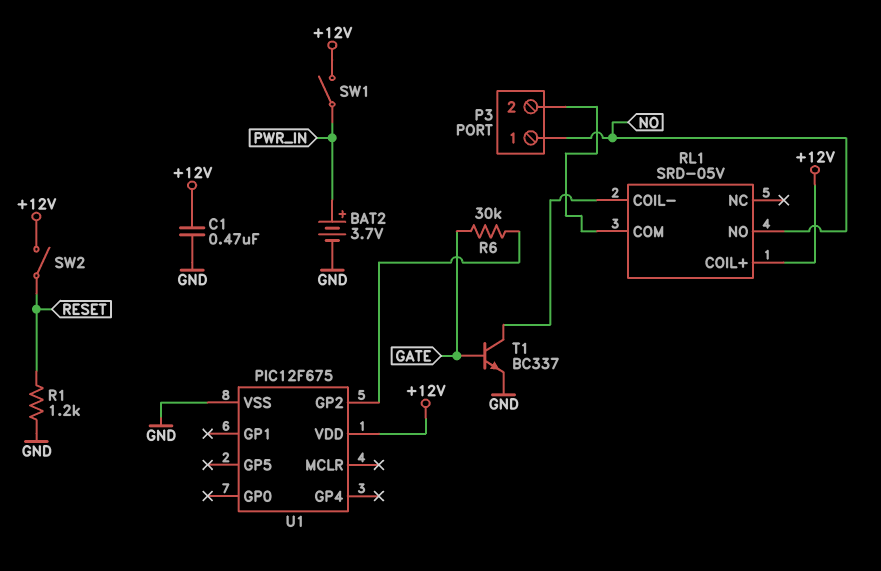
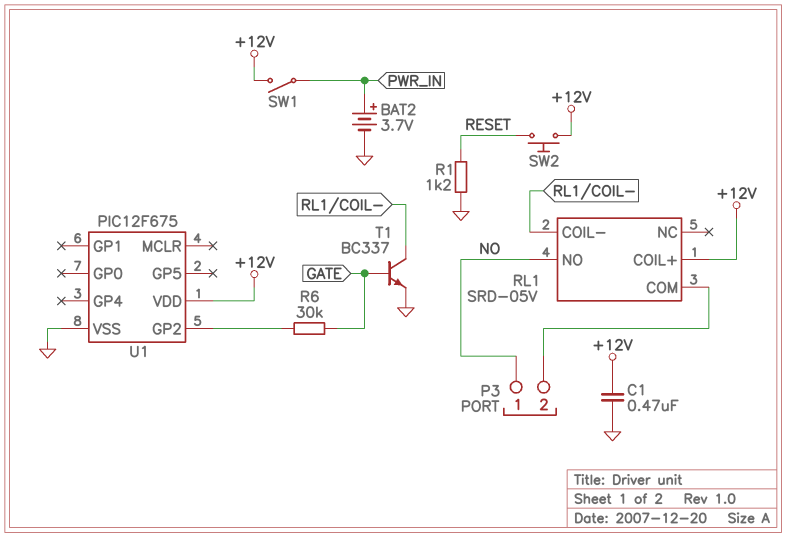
SW2: switch (+12V, RESET) -> button (+12V, RESET)

